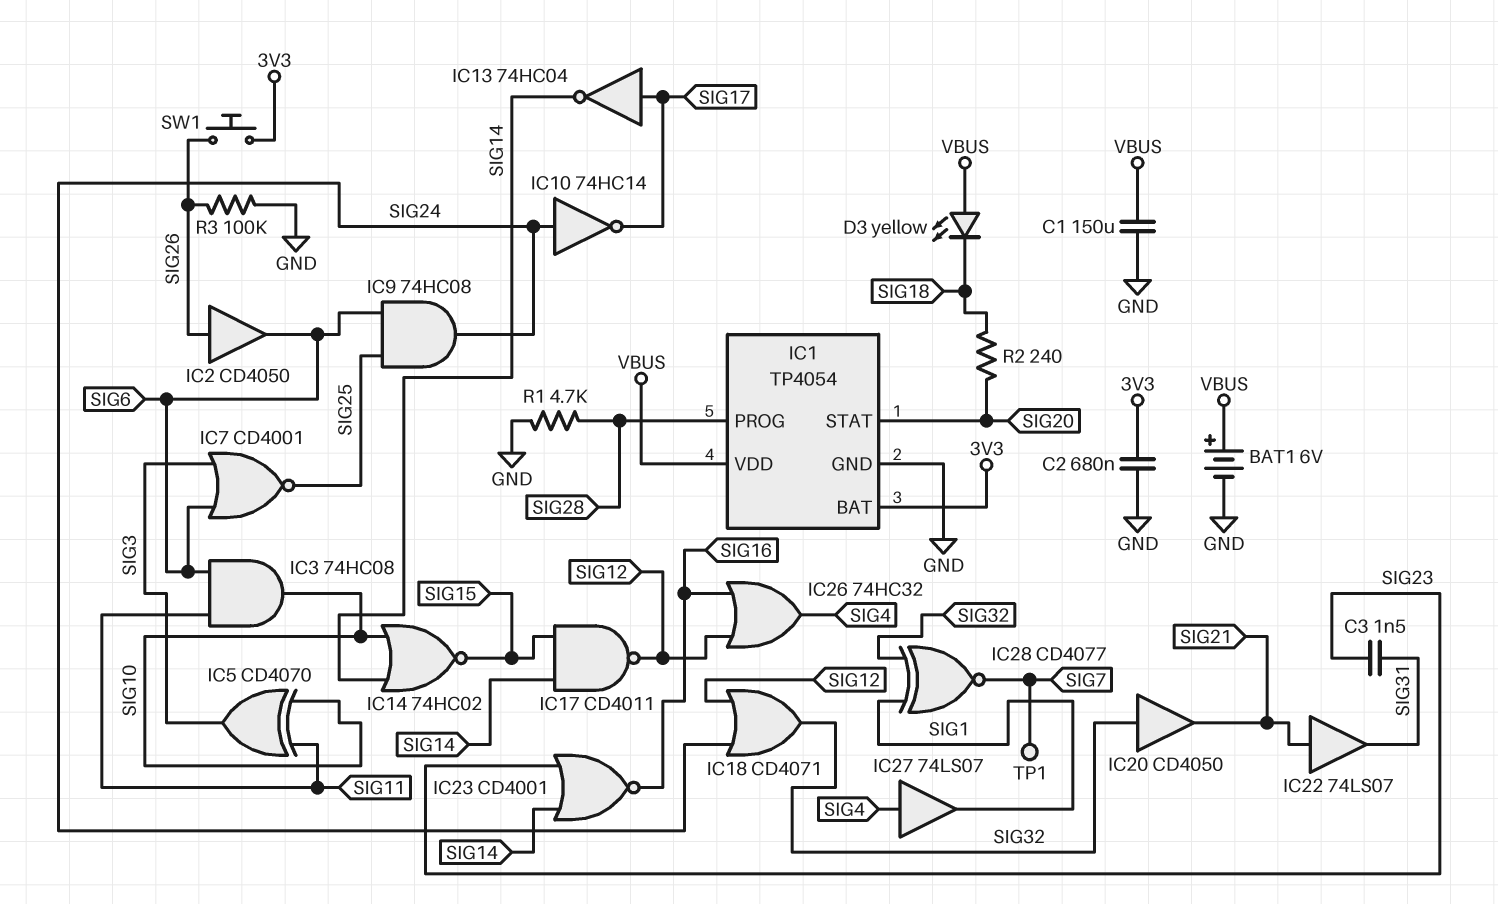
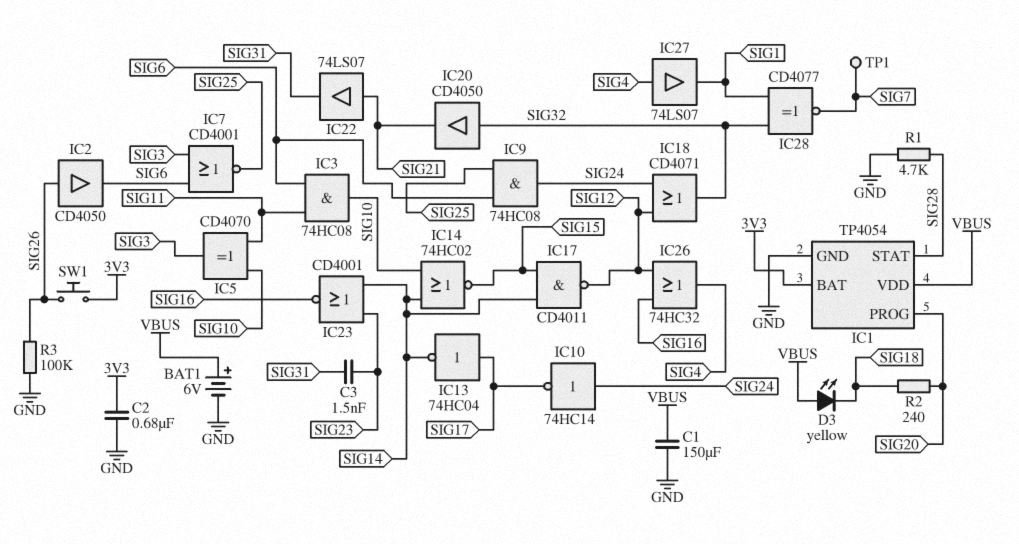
IC1 pin PROG: SIG28 -> SIG20
IC1 pin STAT: SIG20 -> SIG28

